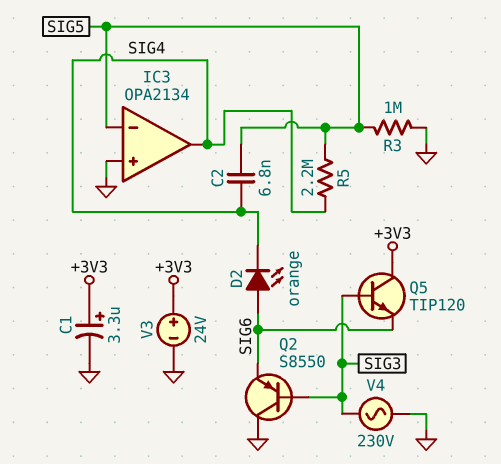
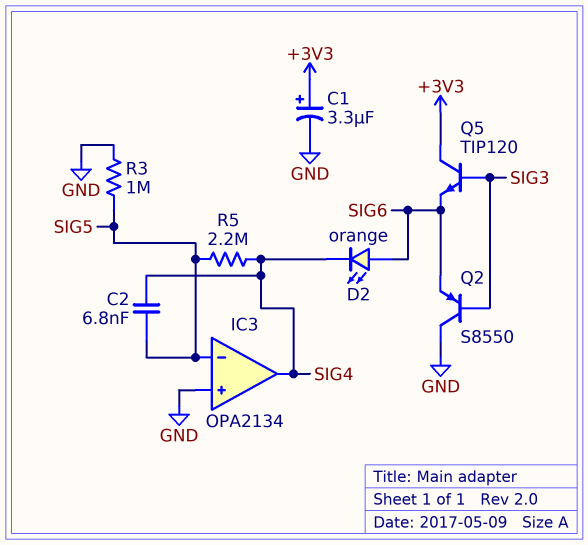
V3: 24V (plus +3V3, minus GND) -> none
V4: AC 230V (GND, SIG3) -> none

